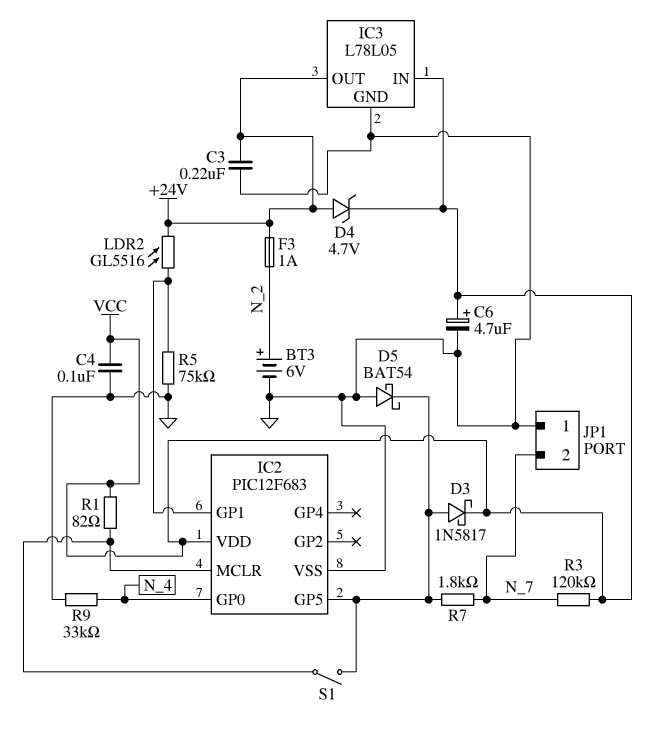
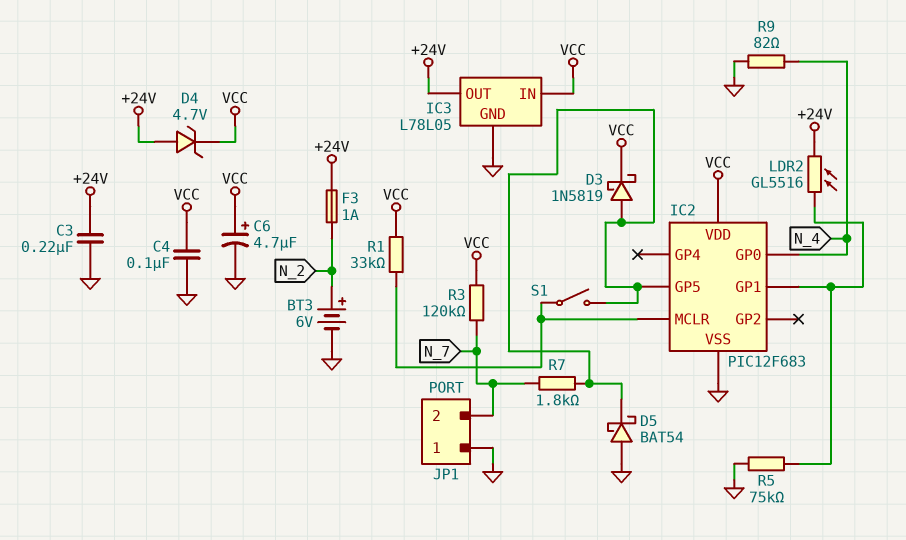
D3: schottky 1N5817 (A IC2/GP5, K VCC) -> schottky 1N5819 (A IC2/GP5, K VCC)
R1: 82 (IC2/MCLR, VCC) -> 33k (IC2/MCLR, VCC)
R9: 33k (GND, N_4) -> 82 (GND, N_4)

